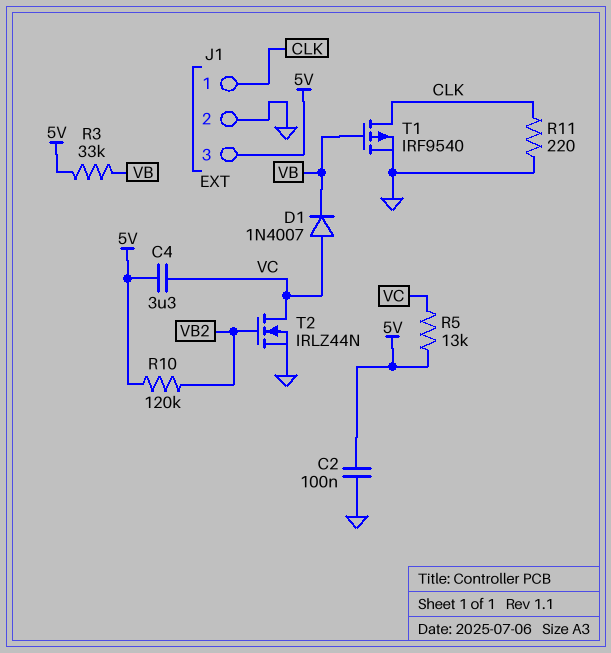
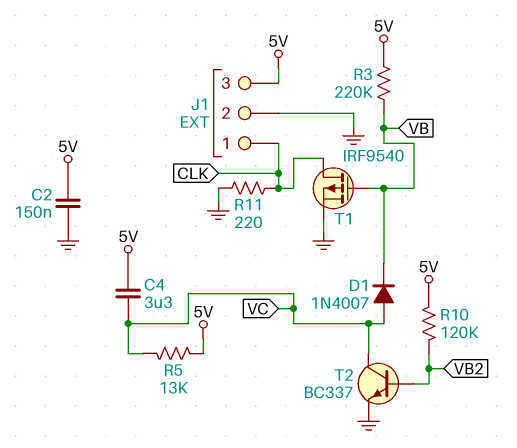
C2: 100nF (5V, GND) -> 150nF (5V, GND)
R3: 33k (5V, VB) -> 220k (5V, VB)
T2: NMOS IRLZ44N (G VB2, D VC, S GND) -> NPN BC337 (B VB2, C VC, E GND)

